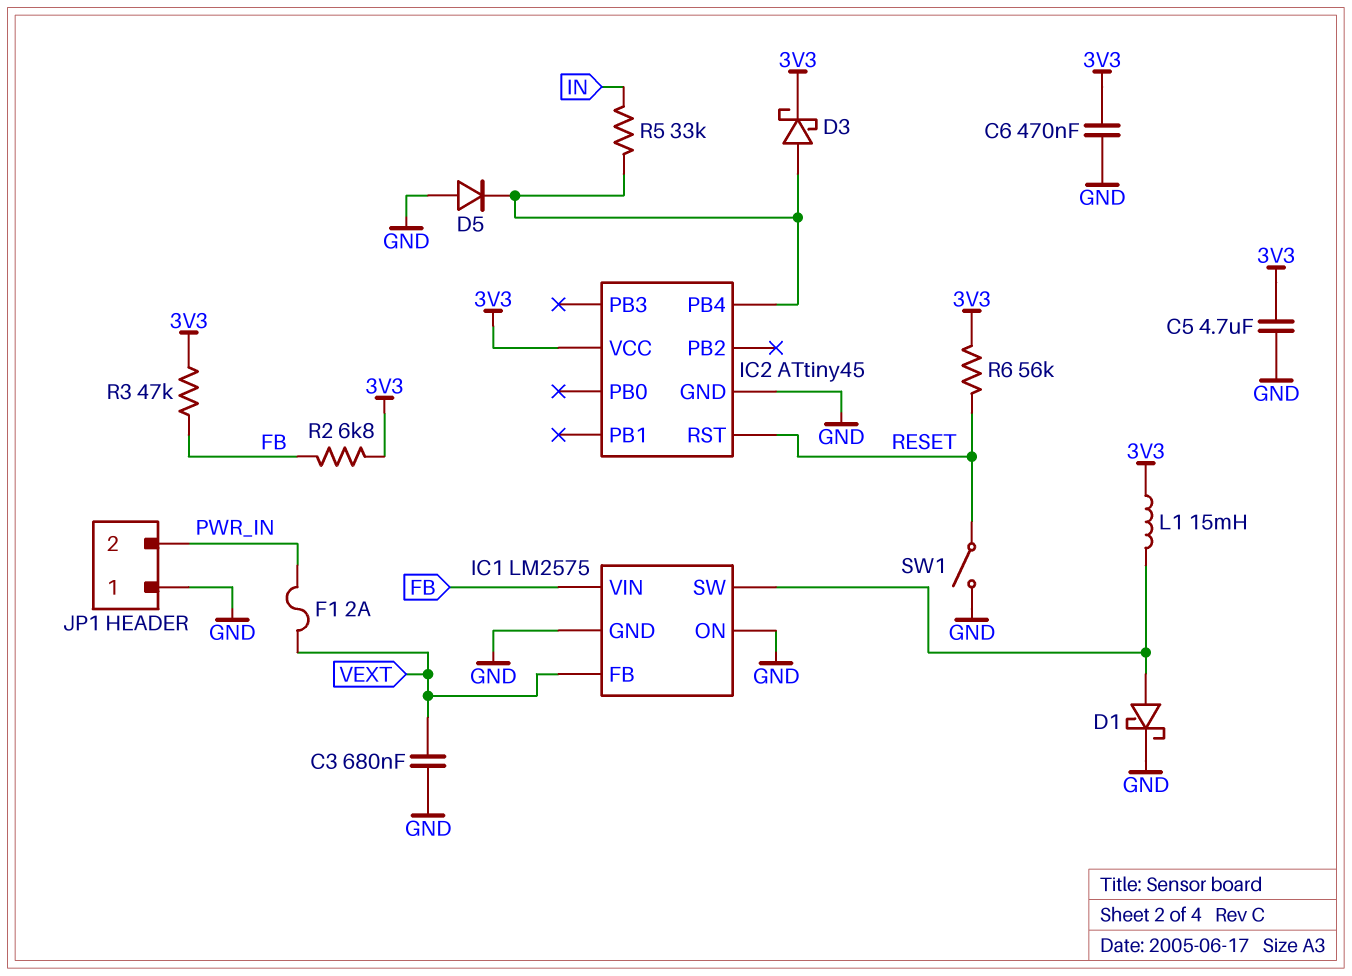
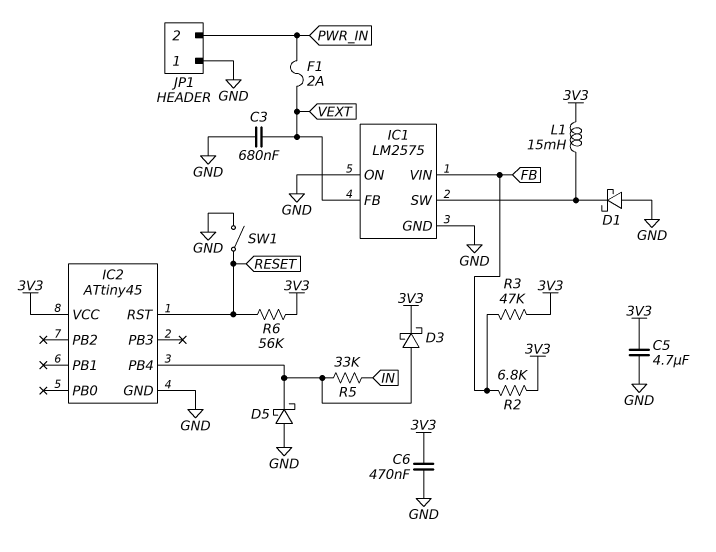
D1: schottky (A IC1/SW, K GND) -> schottky (A GND, K IC1/SW)
D5: diode (A GND, K IC2/PB4) -> schottky (A GND, K IC2/PB4)

